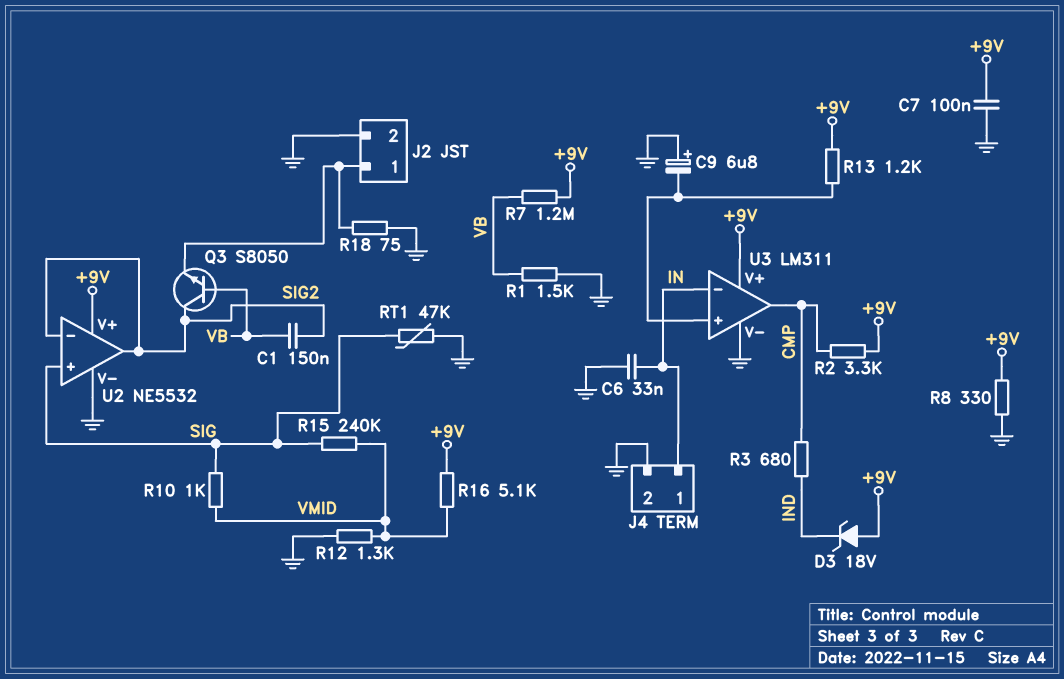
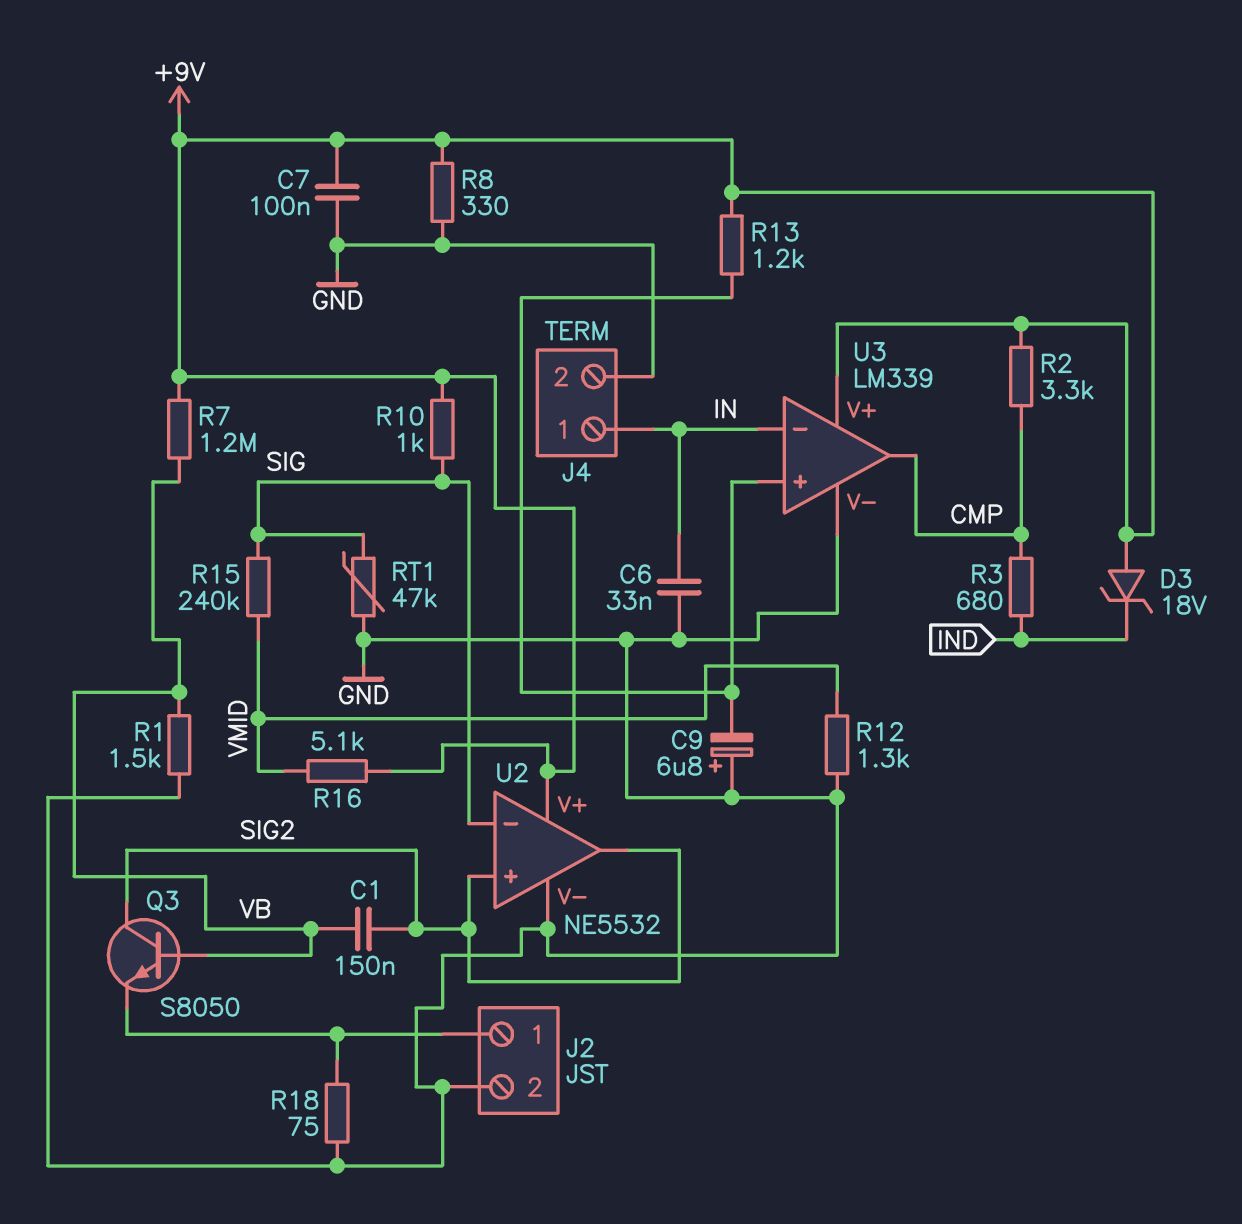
R10: 1k (SIG, VMID) -> 1k (+9V, SIG)
U2 pin in+: SIG -> SIG2
U2 pin in-: SIG2 -> SIG
U3: LM311 -> LM339

